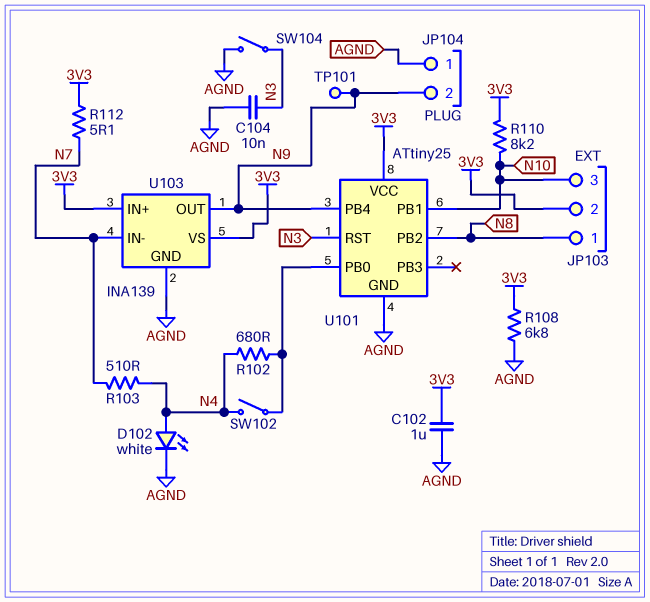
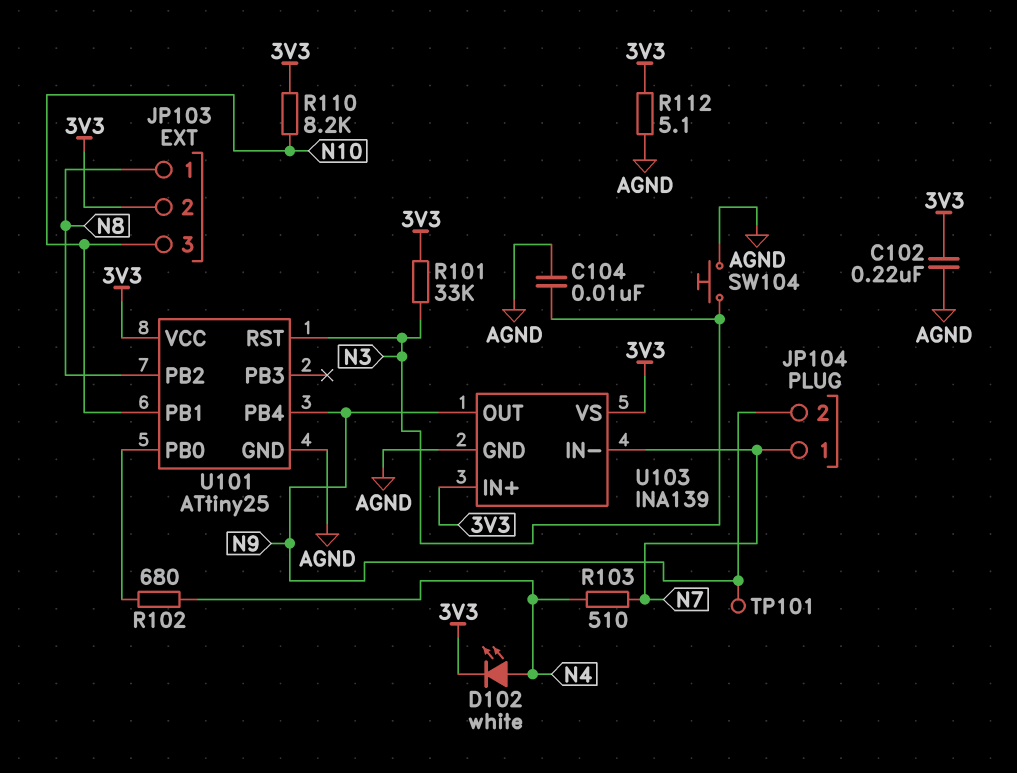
C102: 1uF (3V3, AGND) -> 220nF (3V3, AGND)
D102: LED white (A N4, K AGND) -> LED white (A N4, K 3V3)
JP104 pin 1: AGND -> N7
R101: none -> 33k (3V3, N3)
R108: 6.8k (3V3, AGND) -> none
R112: 5.1 (3V3, N7) -> 5.1 (3V3, AGND)
SW102: switch (N4, U101/PB0) -> none
SW104: switch (AGND, N3) -> button (AGND, N3)

